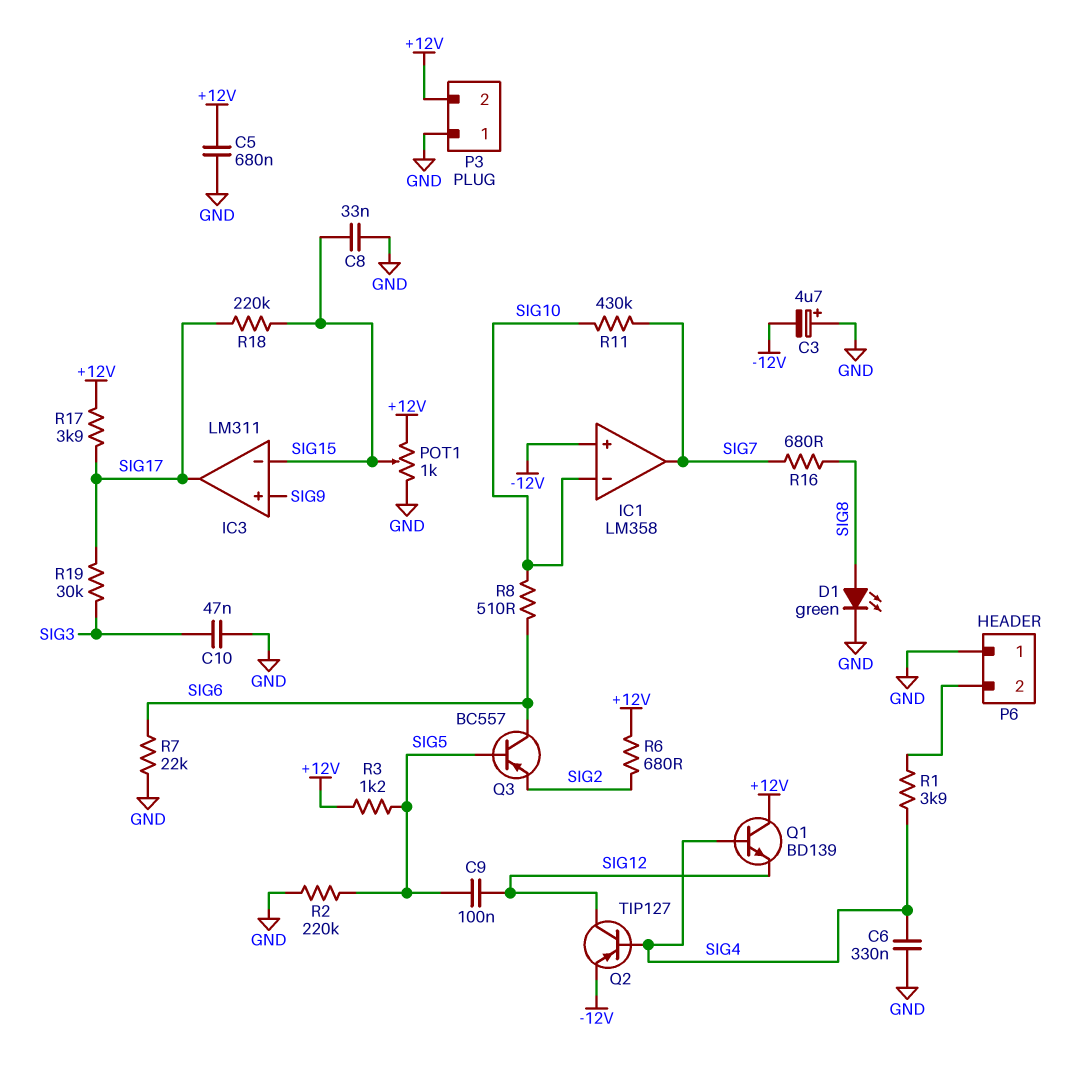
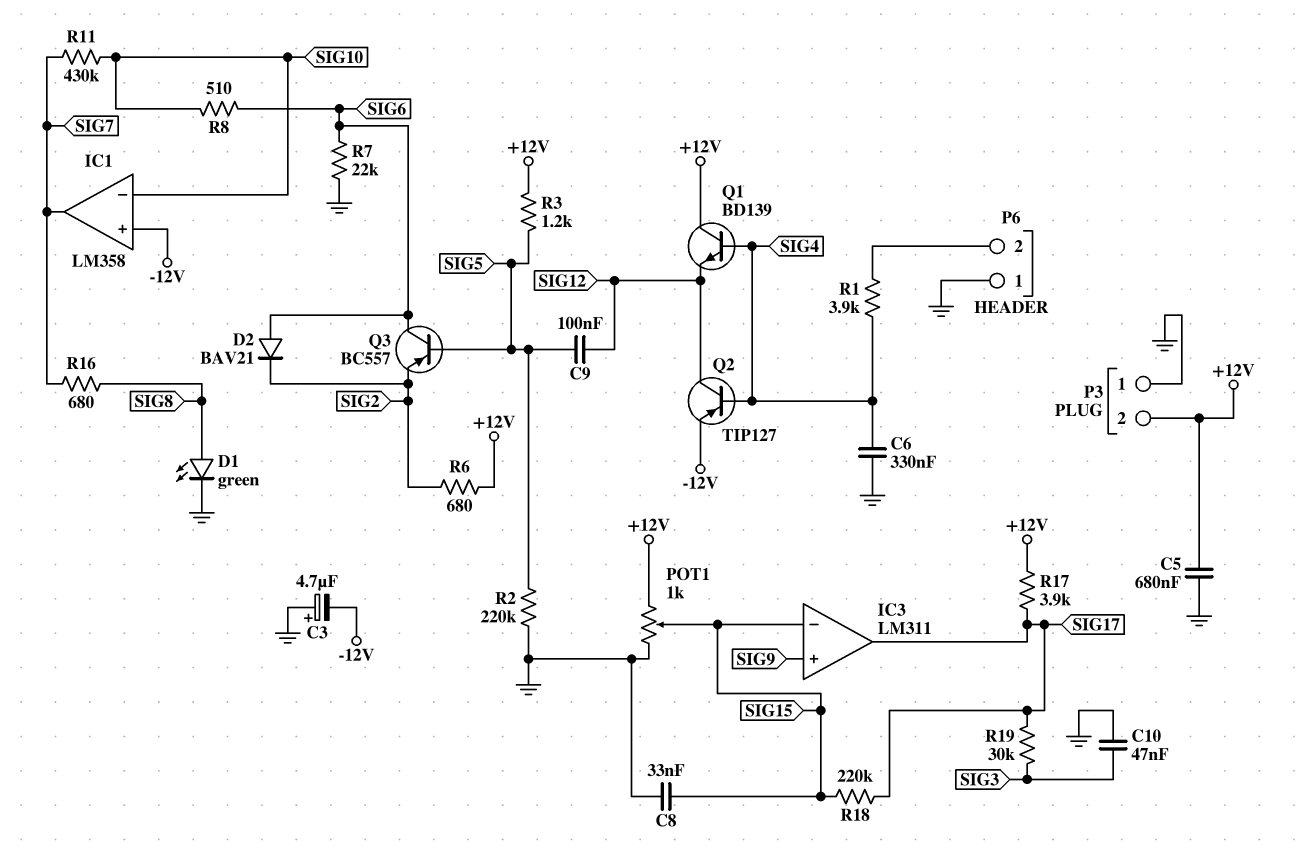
D2: none -> diode BAV21 (A SIG6, K SIG2)

